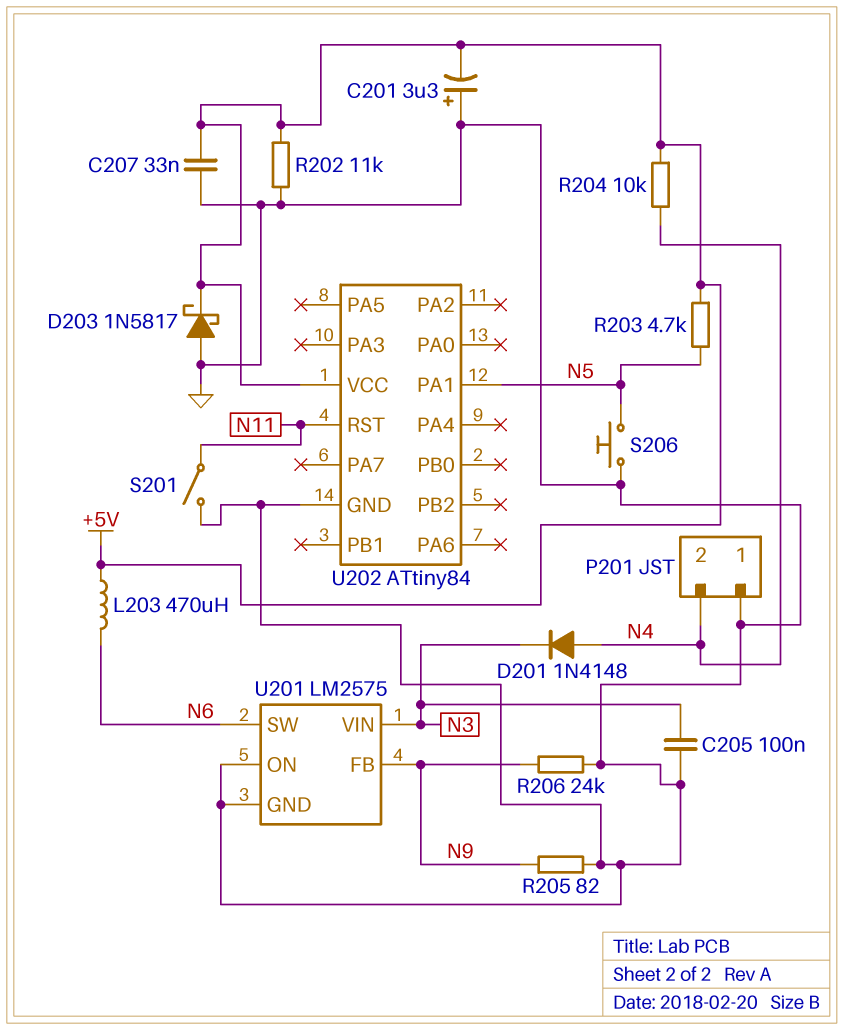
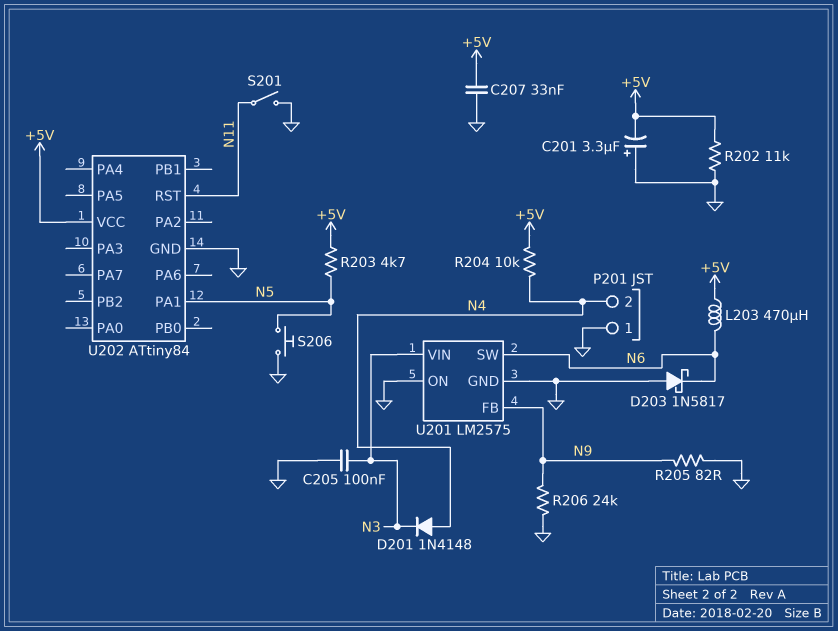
D203: schottky 1N5817 (A GND, K +5V) -> schottky 1N5817 (A GND, K N6)

